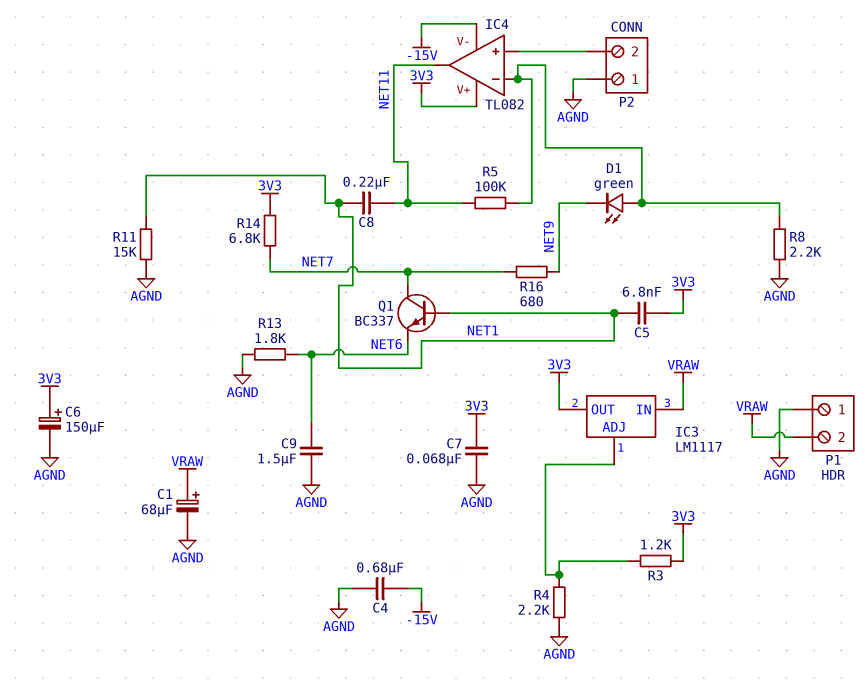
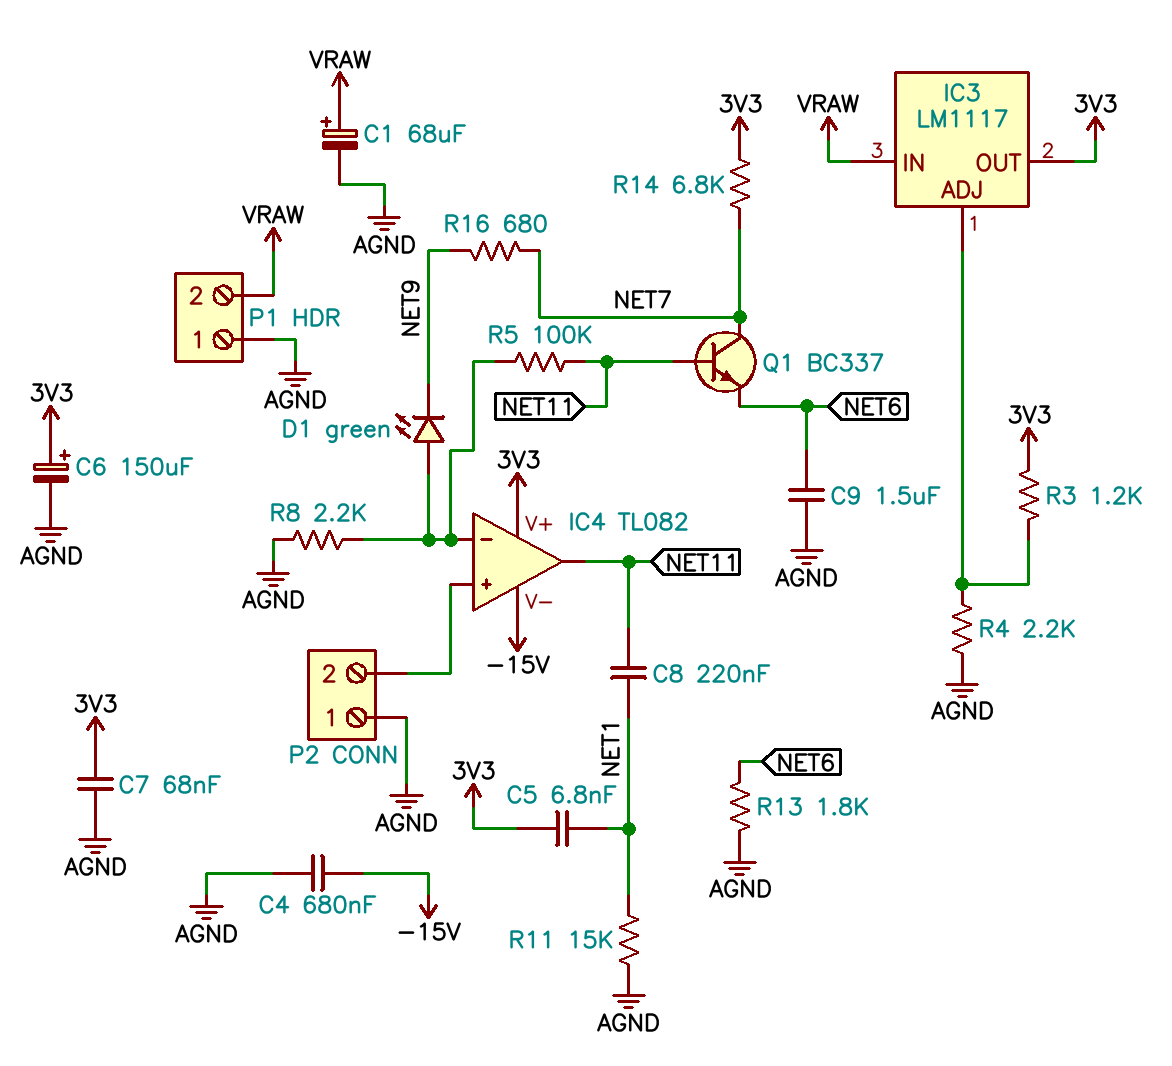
Q1: NPN BC337 (B NET1, C NET7, E NET6) -> NPN BC337 (B NET11, C NET7, E NET6)

